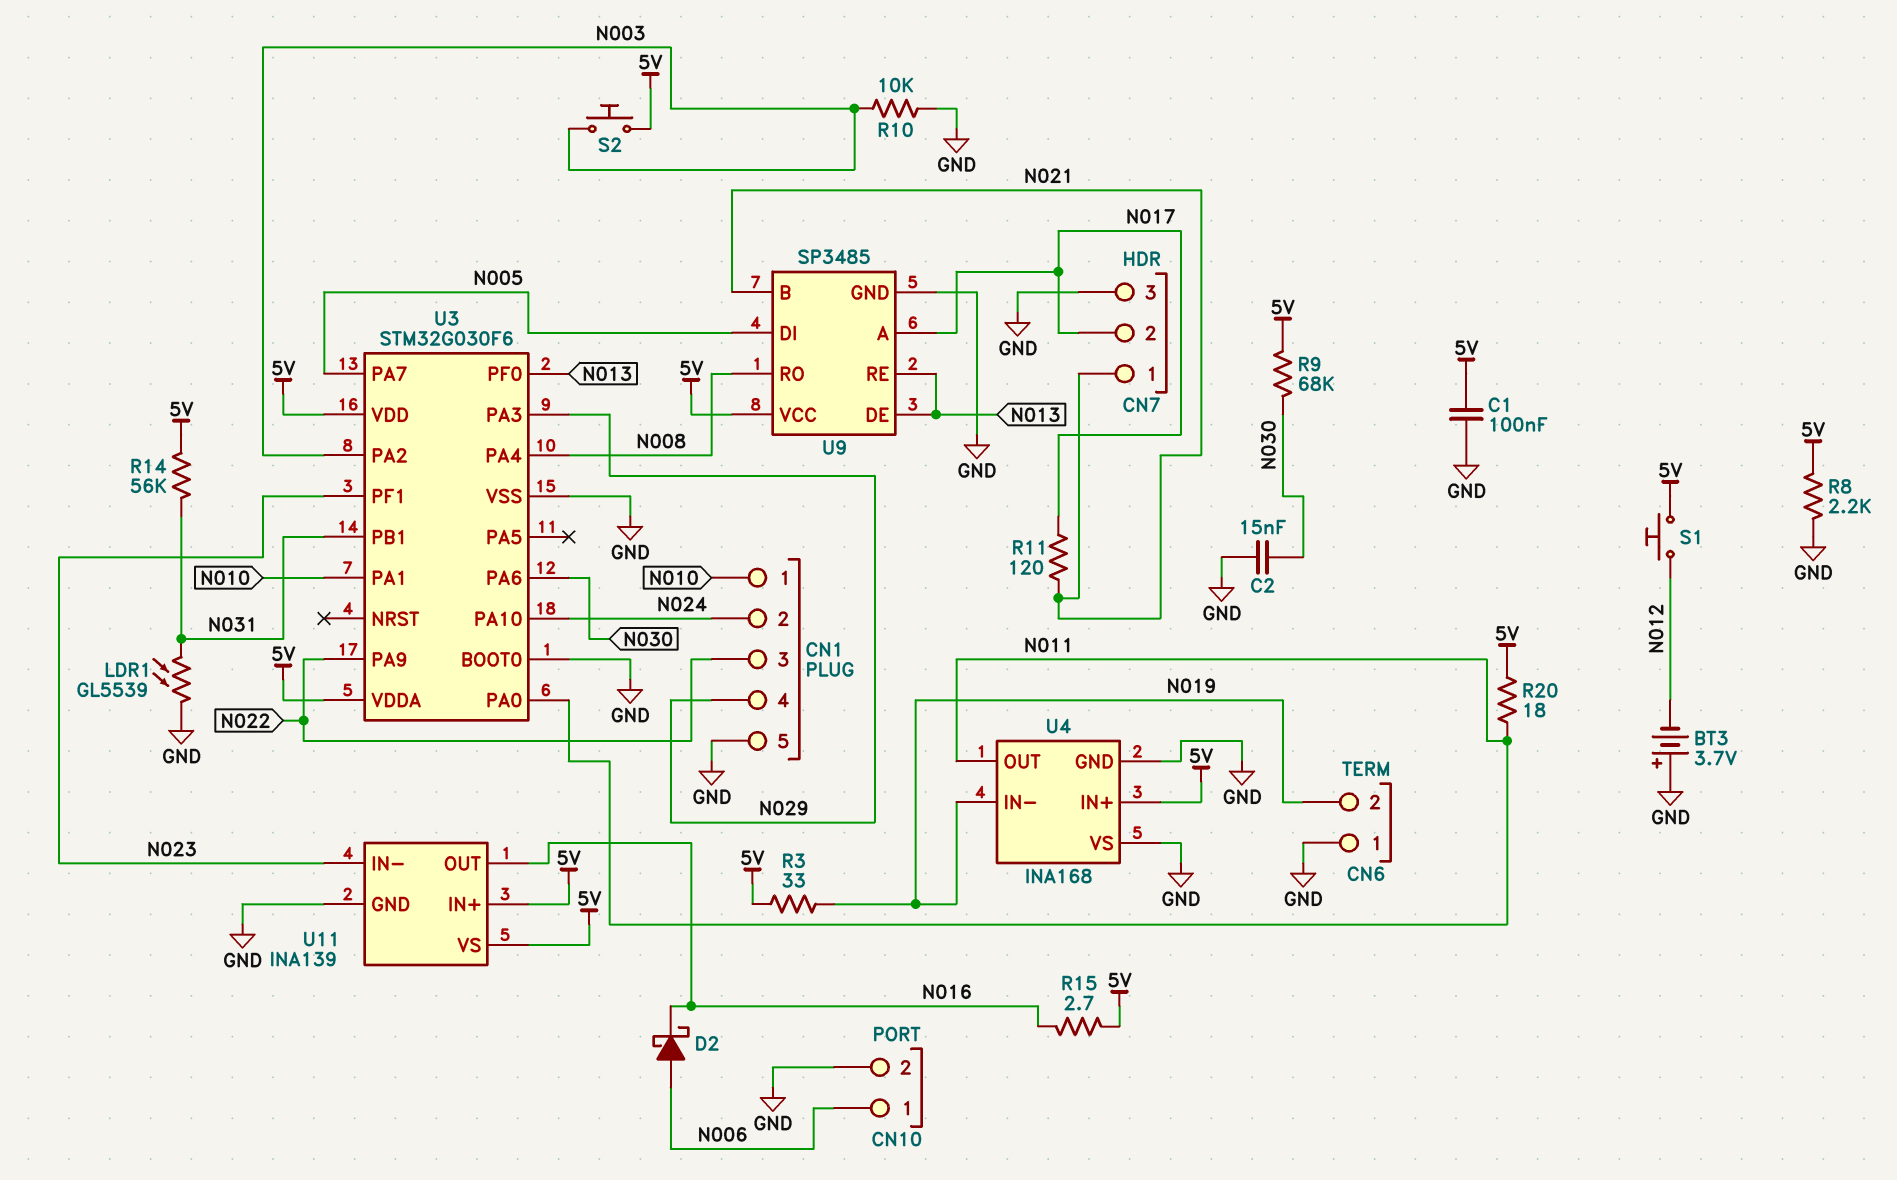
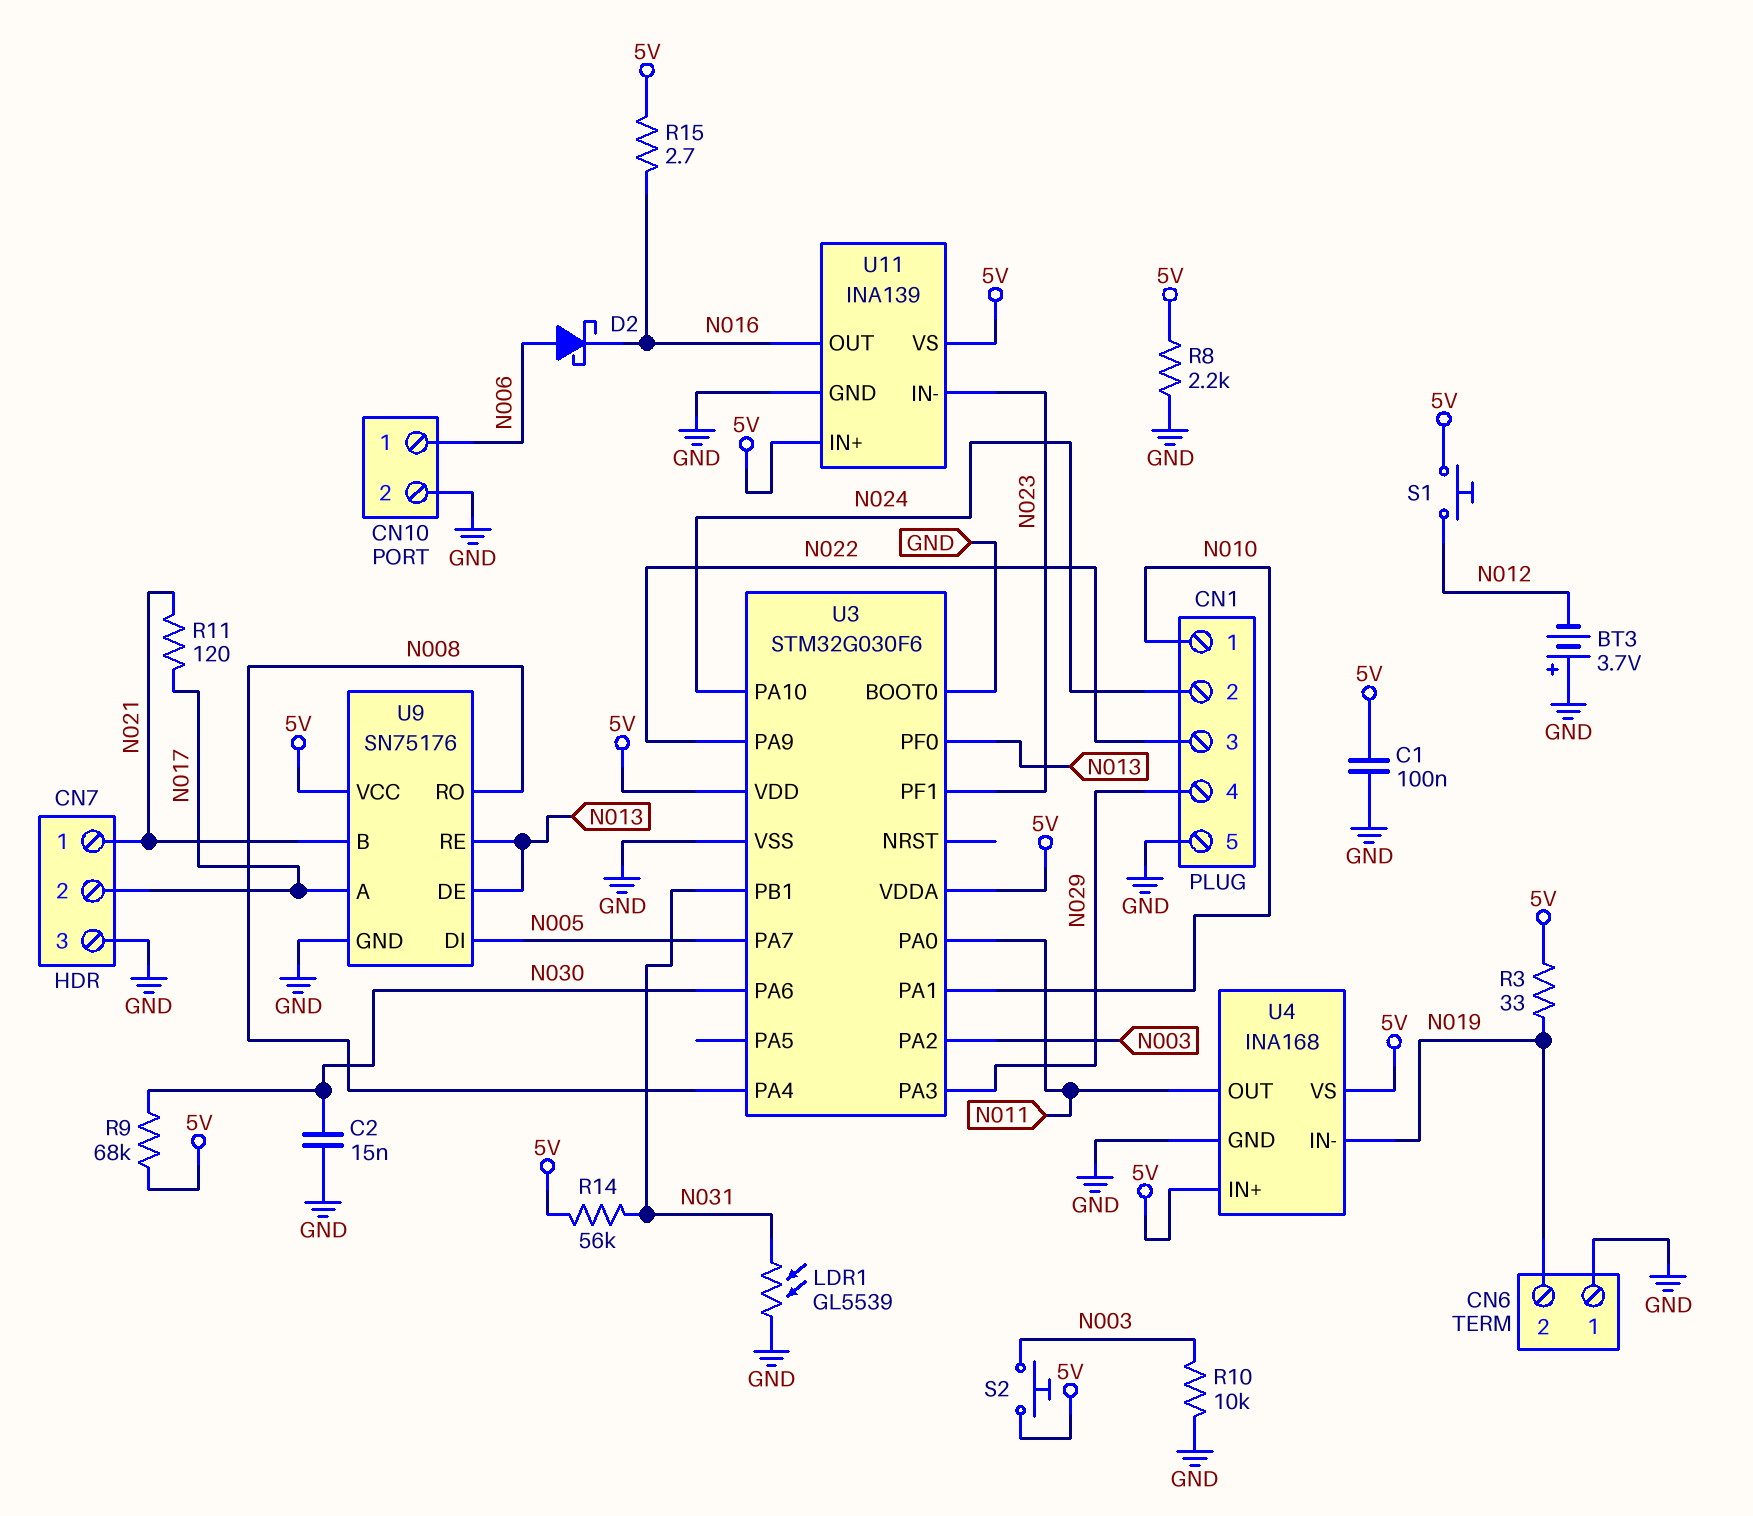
R20: 18 (5V, N011) -> none
U4 pin VS: GND -> 5V
U9: SP3485 -> SN75176

